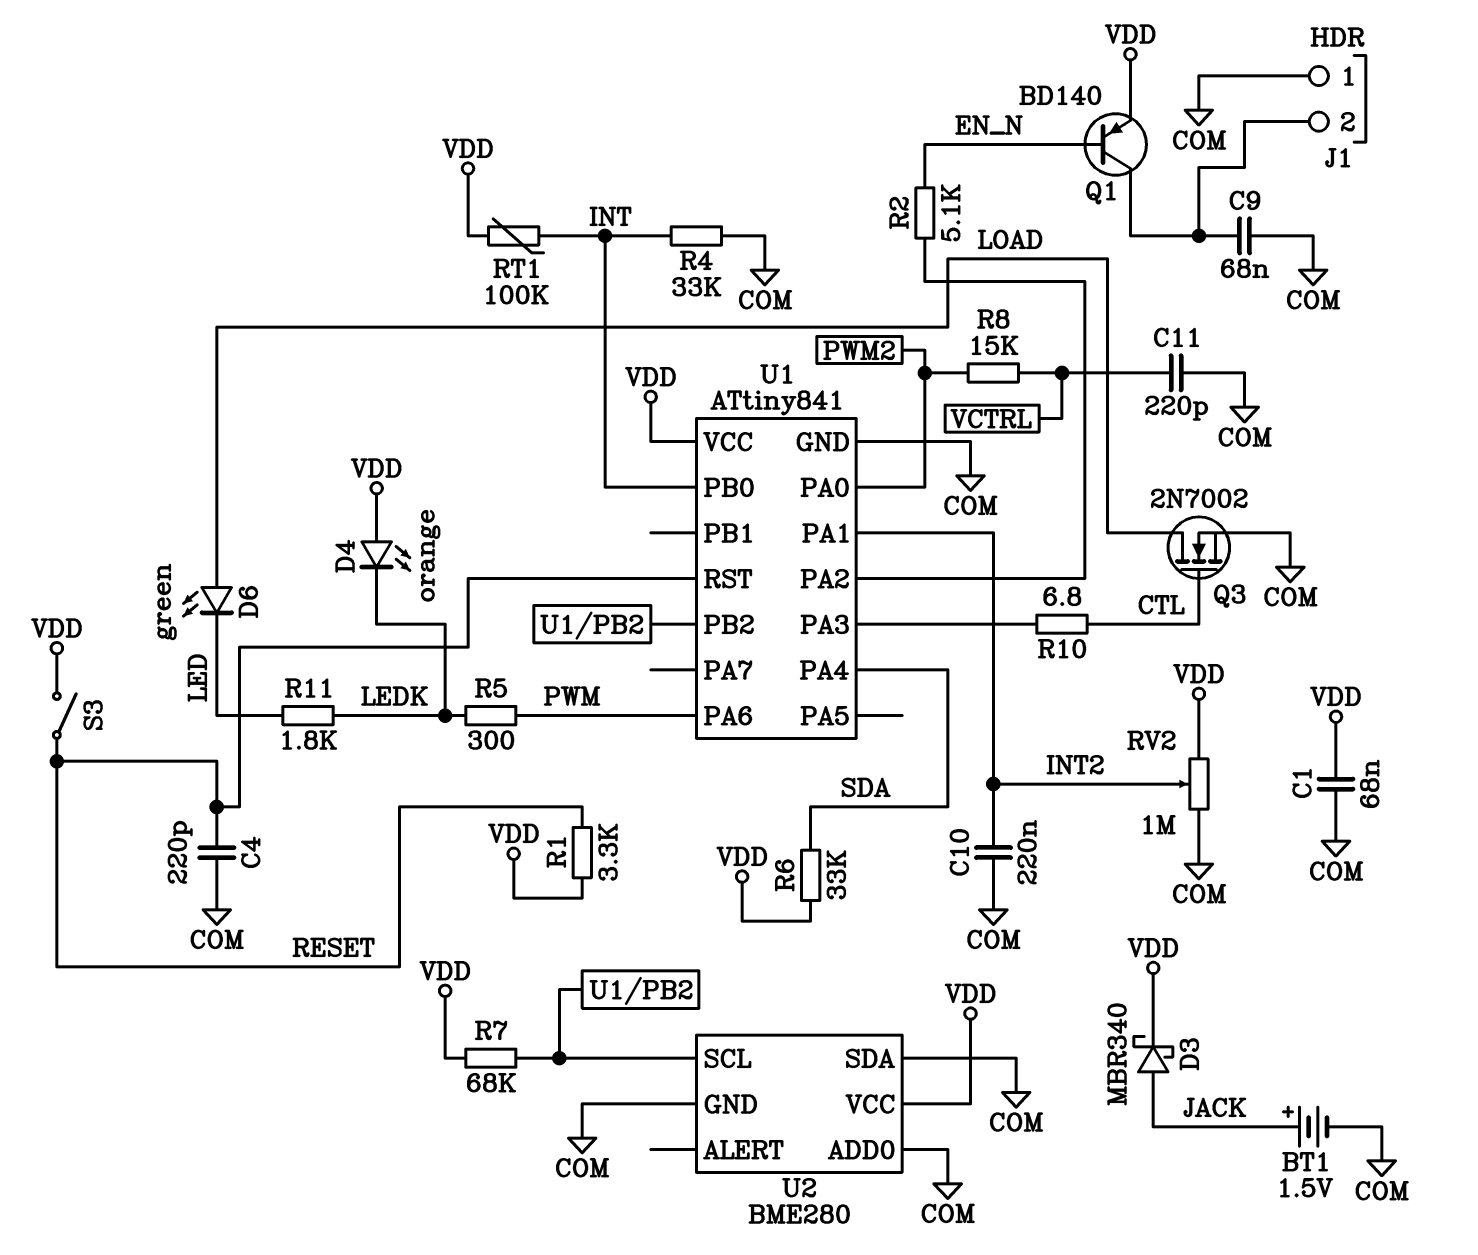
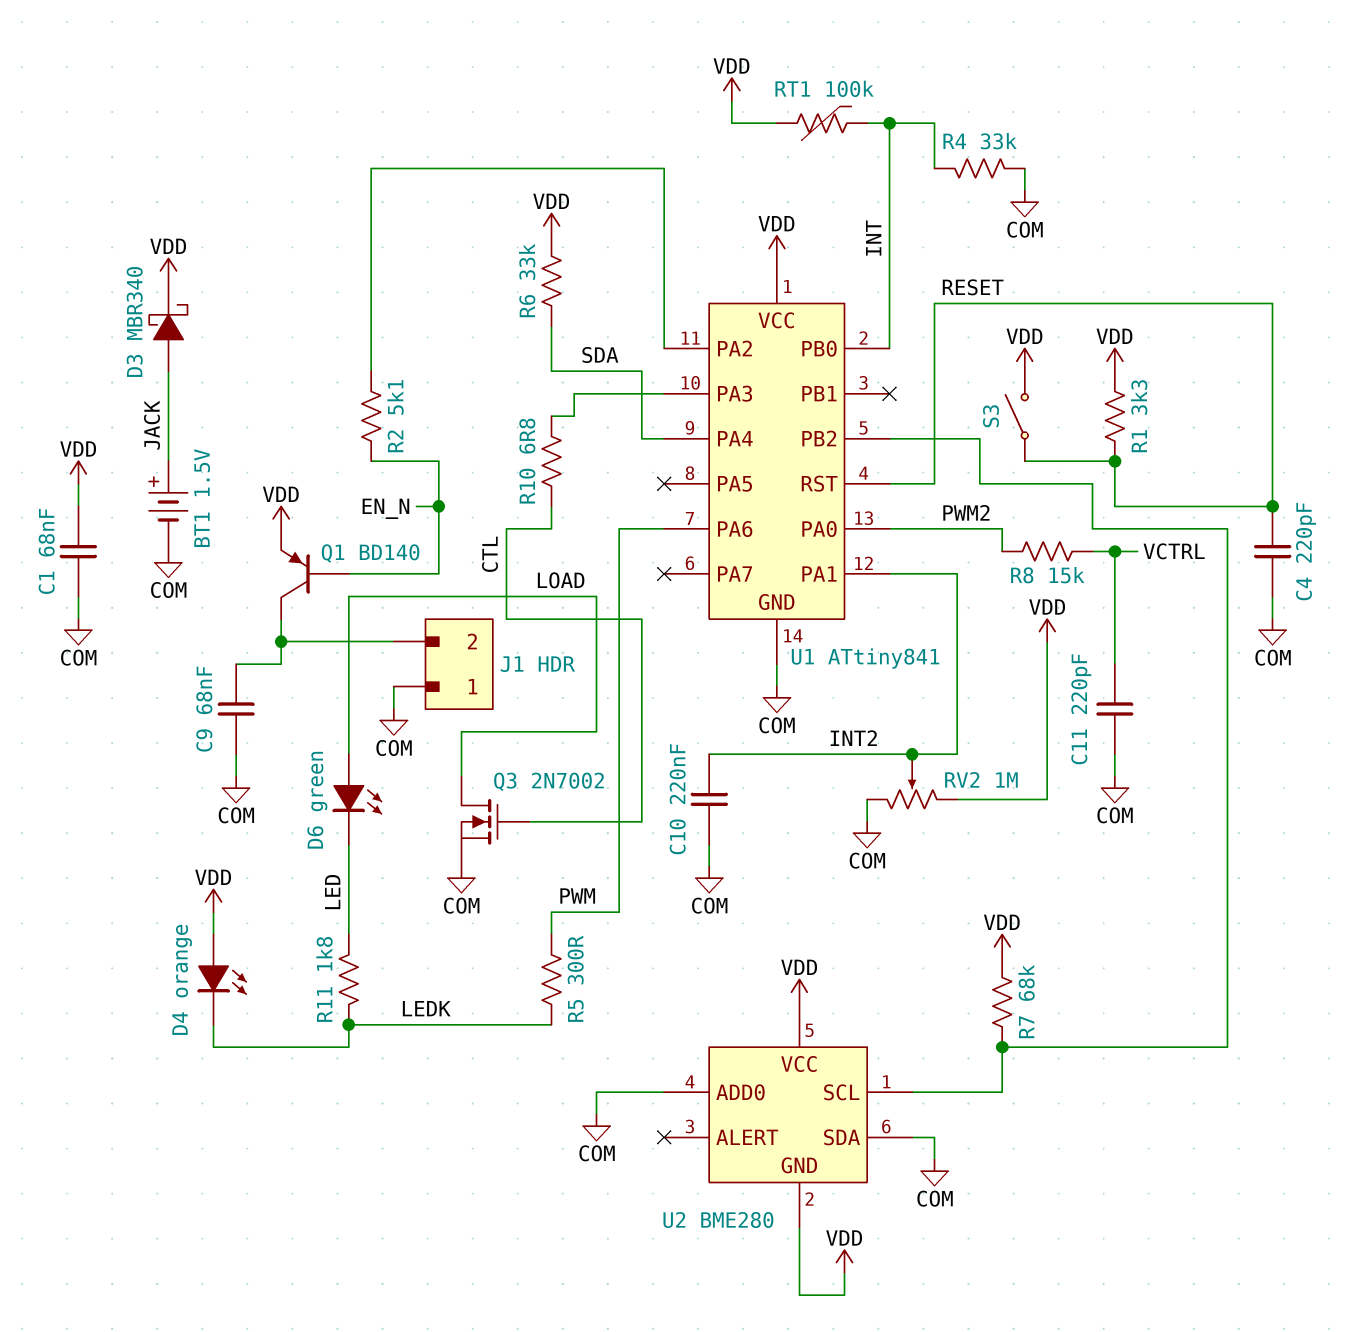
U2 pin GND: COM -> VDD

